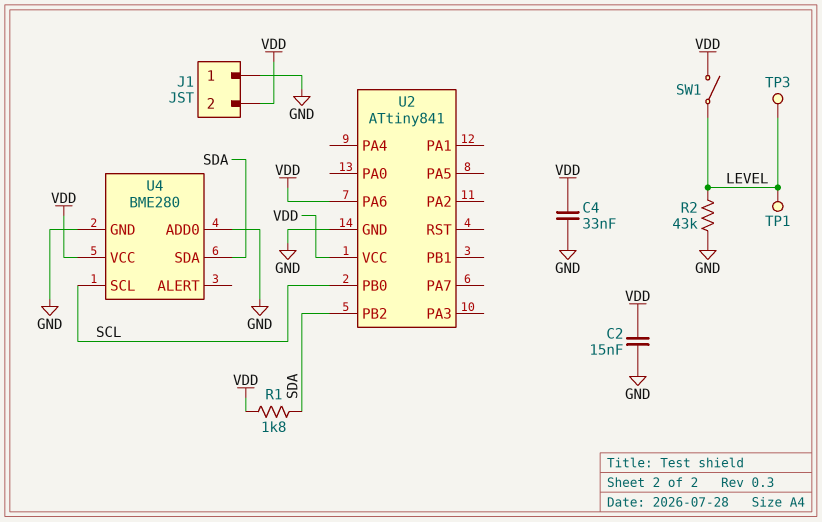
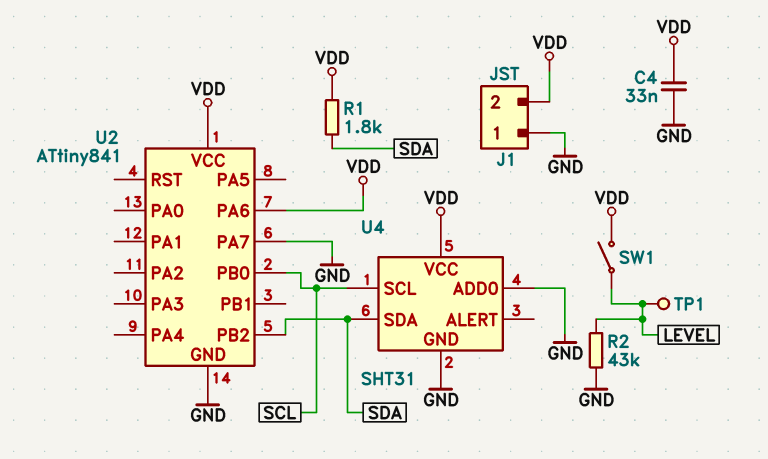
C2: 15nF (GND, VDD) -> none
TP3: test point (LEVEL) -> none
U2 pin PA7: none -> GND
U4: BME280 -> SHT31

